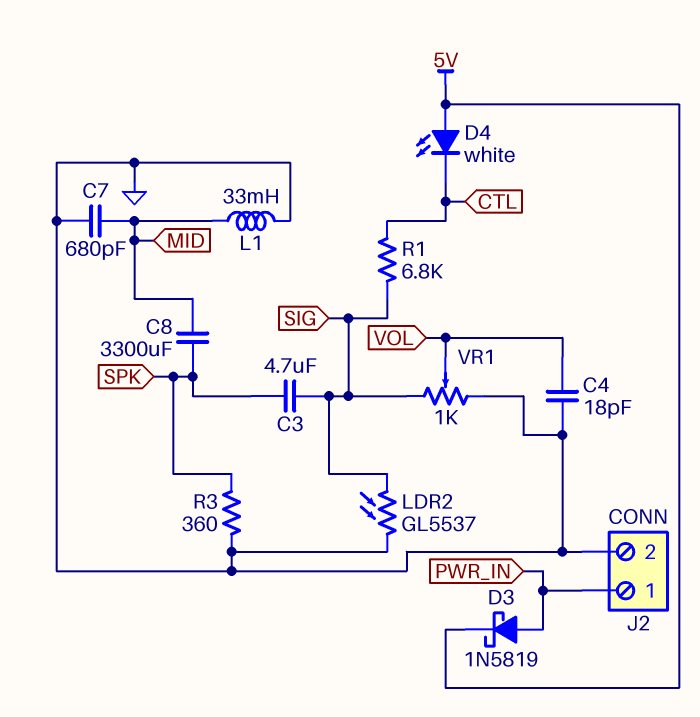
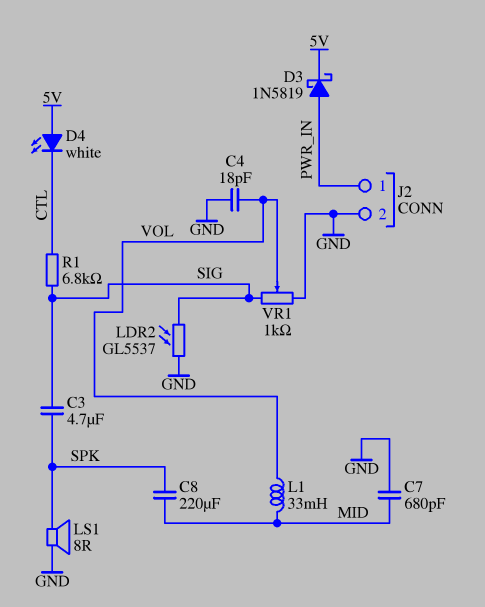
C8: 3300uF (MID, SPK) -> 220uF (MID, SPK)
L1: 33mH (GND, MID) -> 33mH (MID, VOL)
LS1: none -> speaker 8R (GND, SPK)
R3: 360 (GND, SPK) -> none

